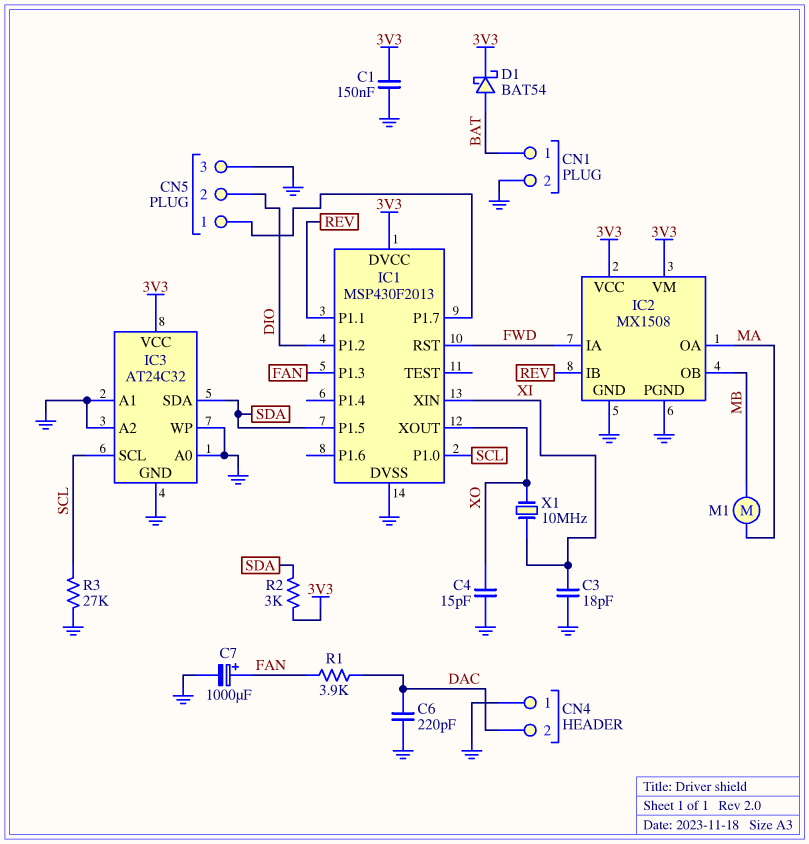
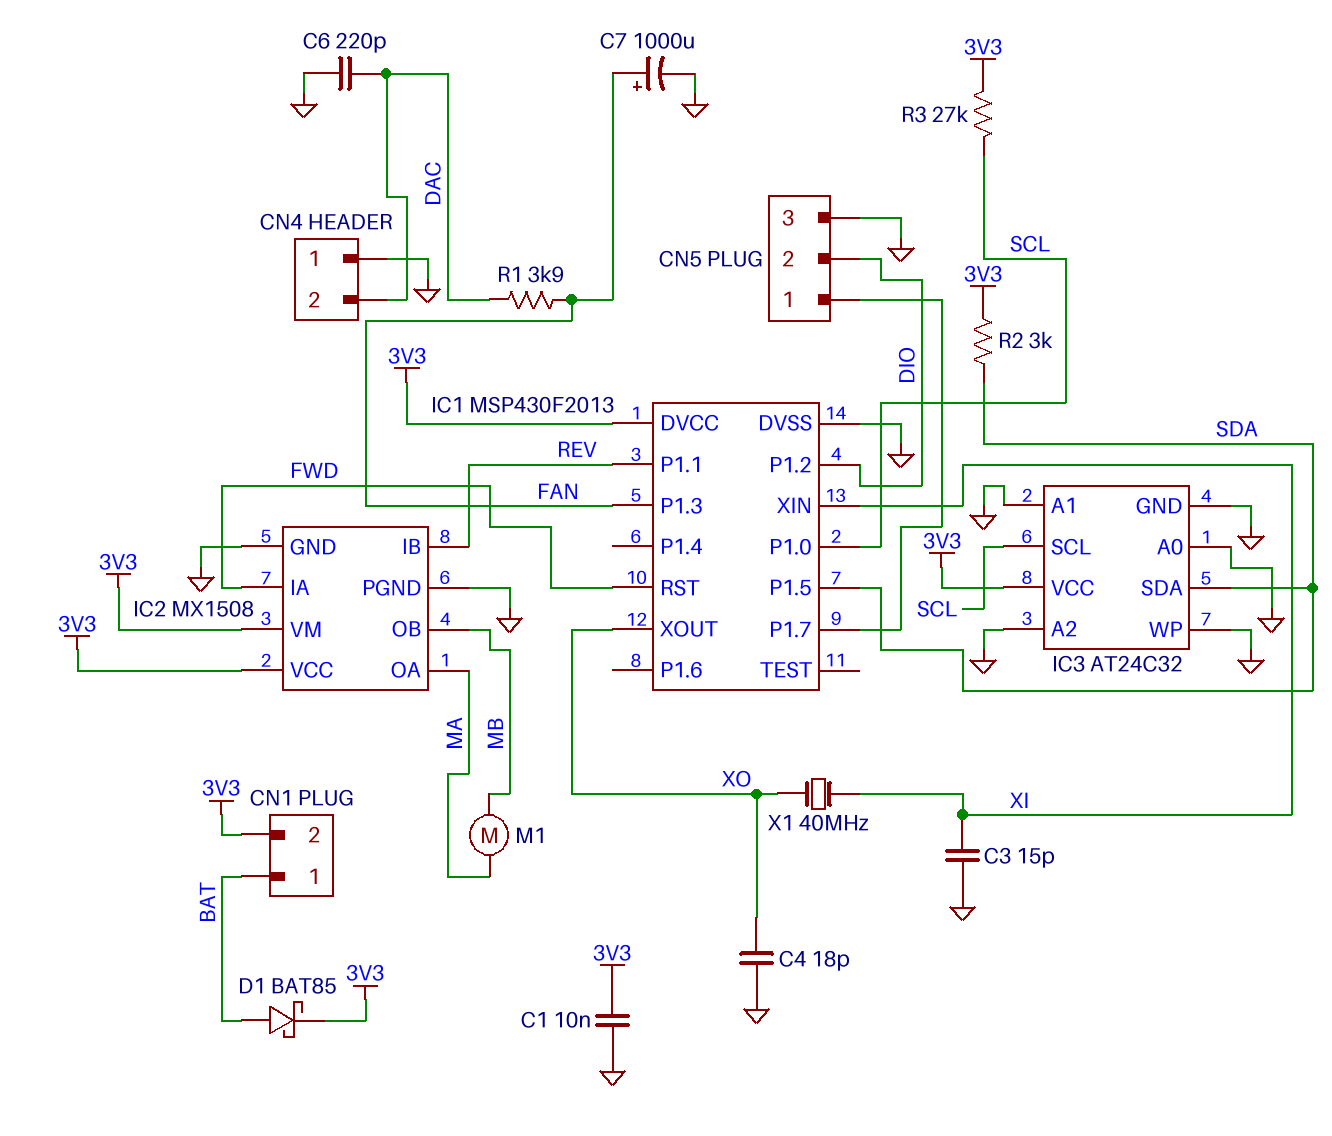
C1: 150nF (3V3, GND) -> 10nF (3V3, GND)
C3: 18pF (GND, XI) -> 15pF (GND, XI)
C4: 15pF (GND, XO) -> 18pF (GND, XO)
CN1 pin 2: GND -> 3V3
D1: schottky BAT54 (A BAT, K 3V3) -> schottky BAT85 (A BAT, K 3V3)
R3: 27k (GND, SCL) -> 27k (3V3, SCL)
X1: 10MHz (XI, XO) -> 40MHz (XI, XO)

